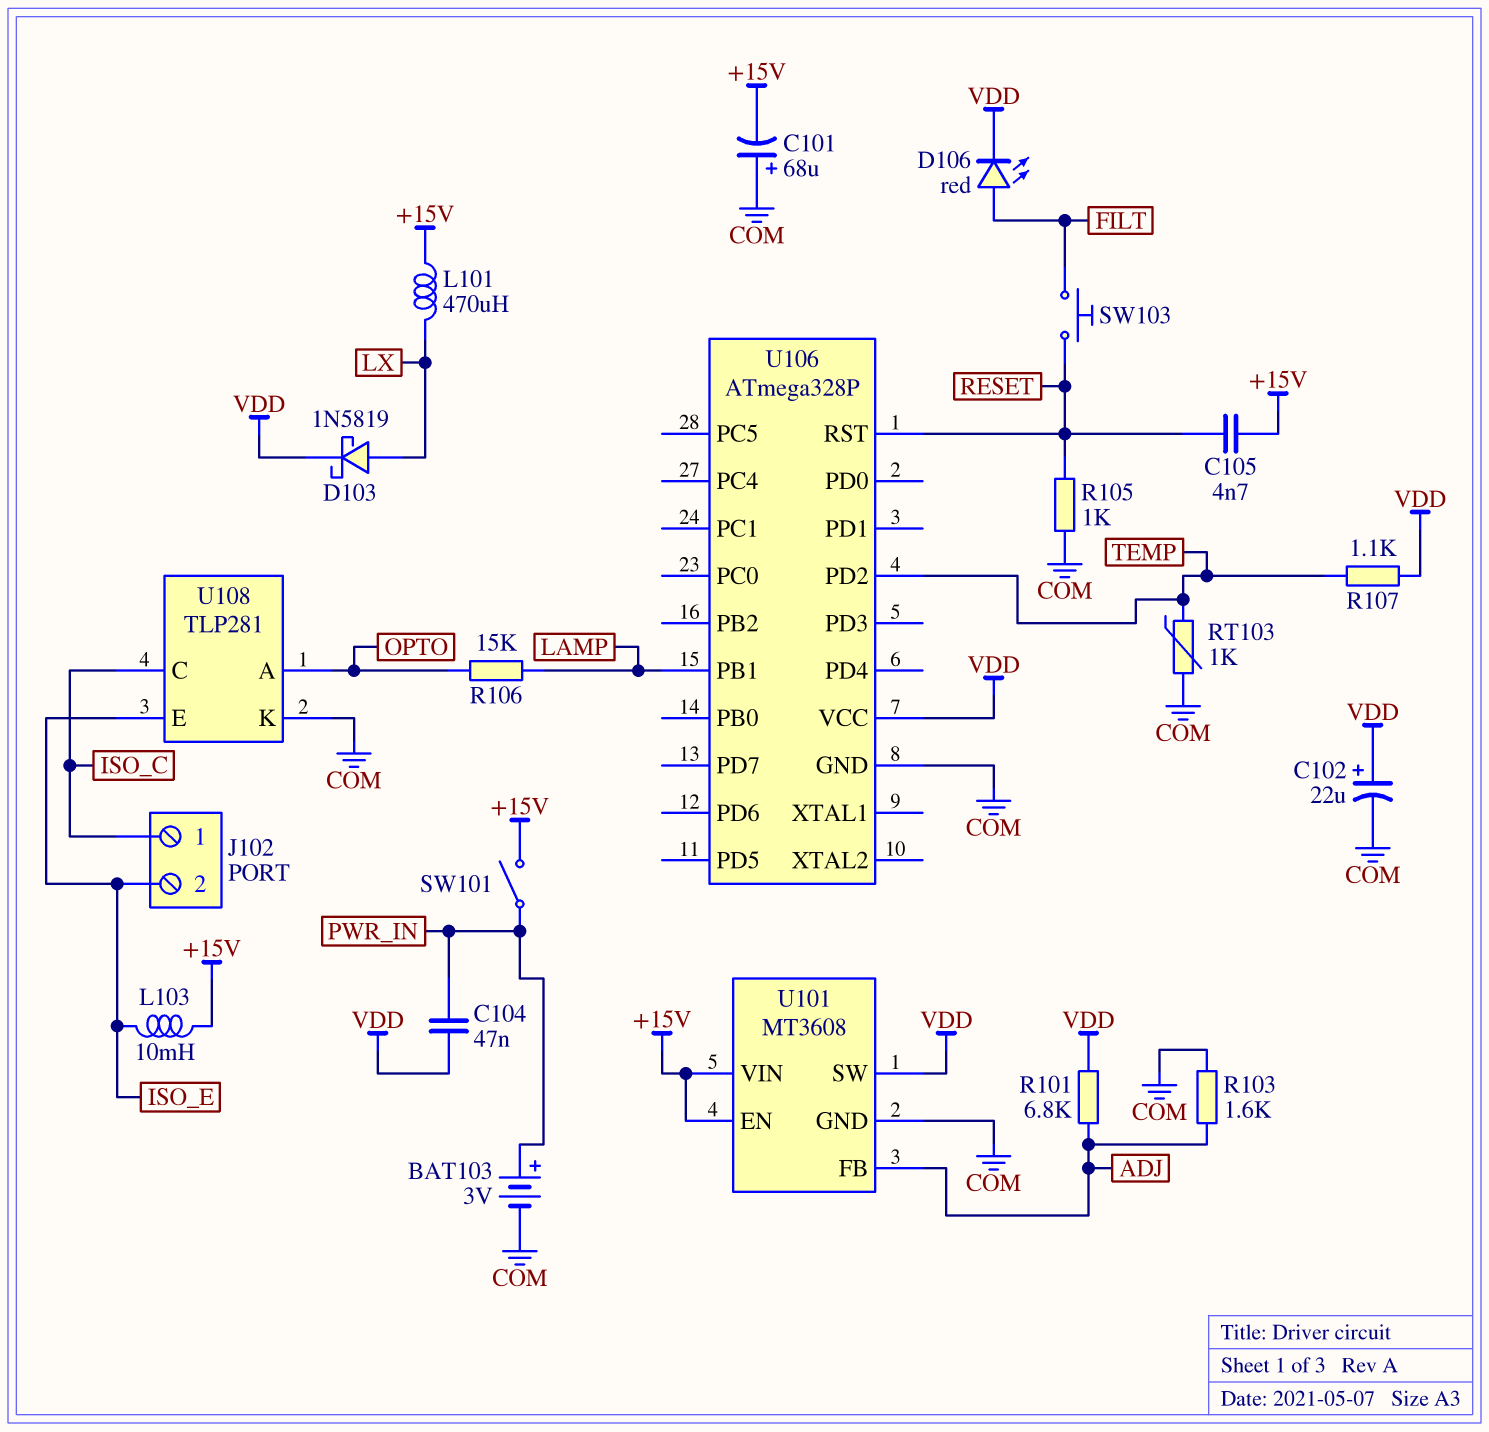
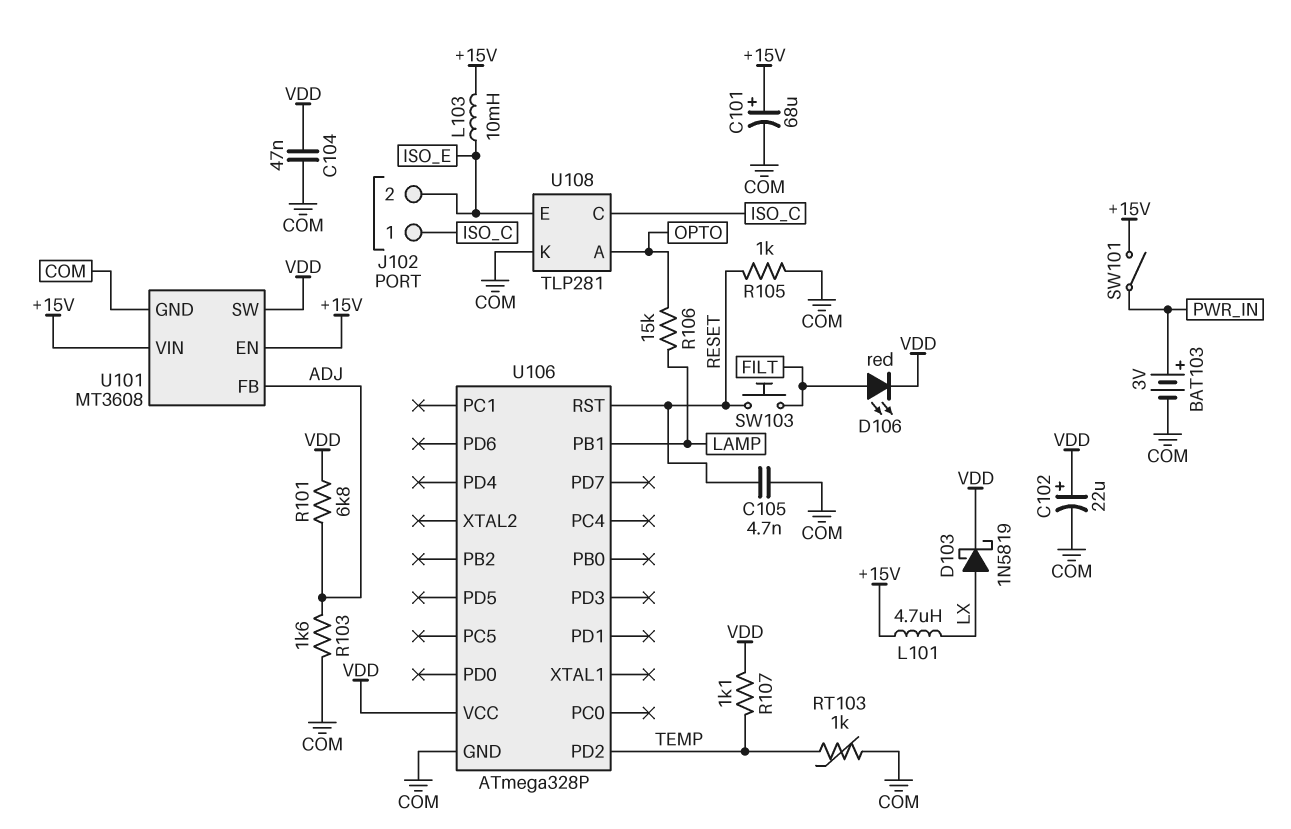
C101: 68uF (plus COM, minus +15V) -> 68uF (plus +15V, minus COM)
C104: 47nF (PWR_IN, VDD) -> 47nF (COM, VDD)
C105: 4.7nF (+15V, RESET) -> 4.7nF (COM, RESET)
L101: 470uH (+15V, LX) -> 4.7uH (+15V, LX)

